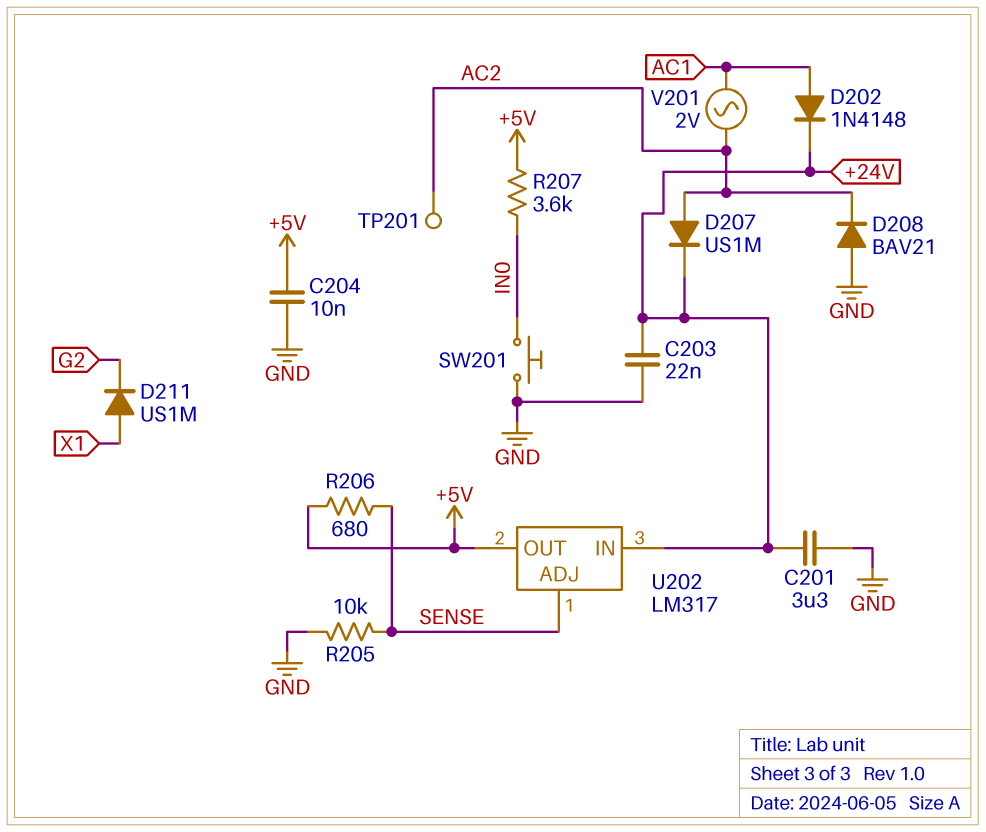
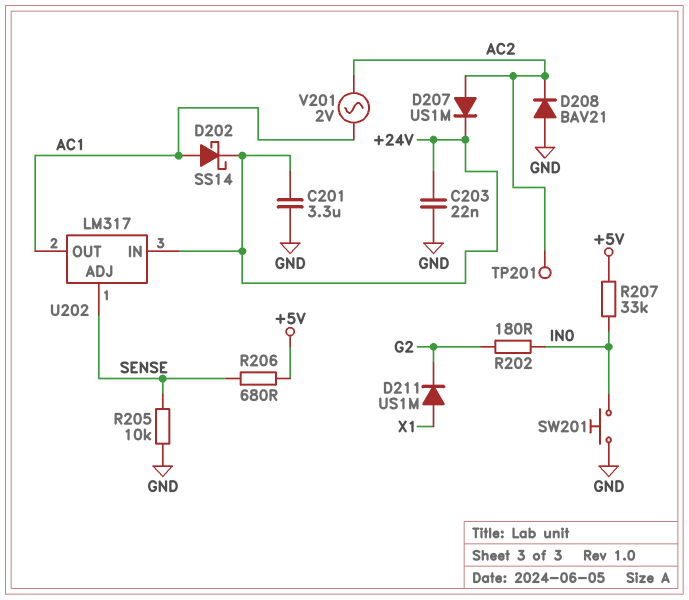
C204: 10nF (+5V, GND) -> none
D202: diode 1N4148 (A AC1, K +24V) -> schottky SS14 (A AC1, K +24V)
R202: none -> 180 (G2, IN0)
R207: 3.6k (+5V, IN0) -> 33k (+5V, IN0)
U202 pin OUT: +5V -> AC1

